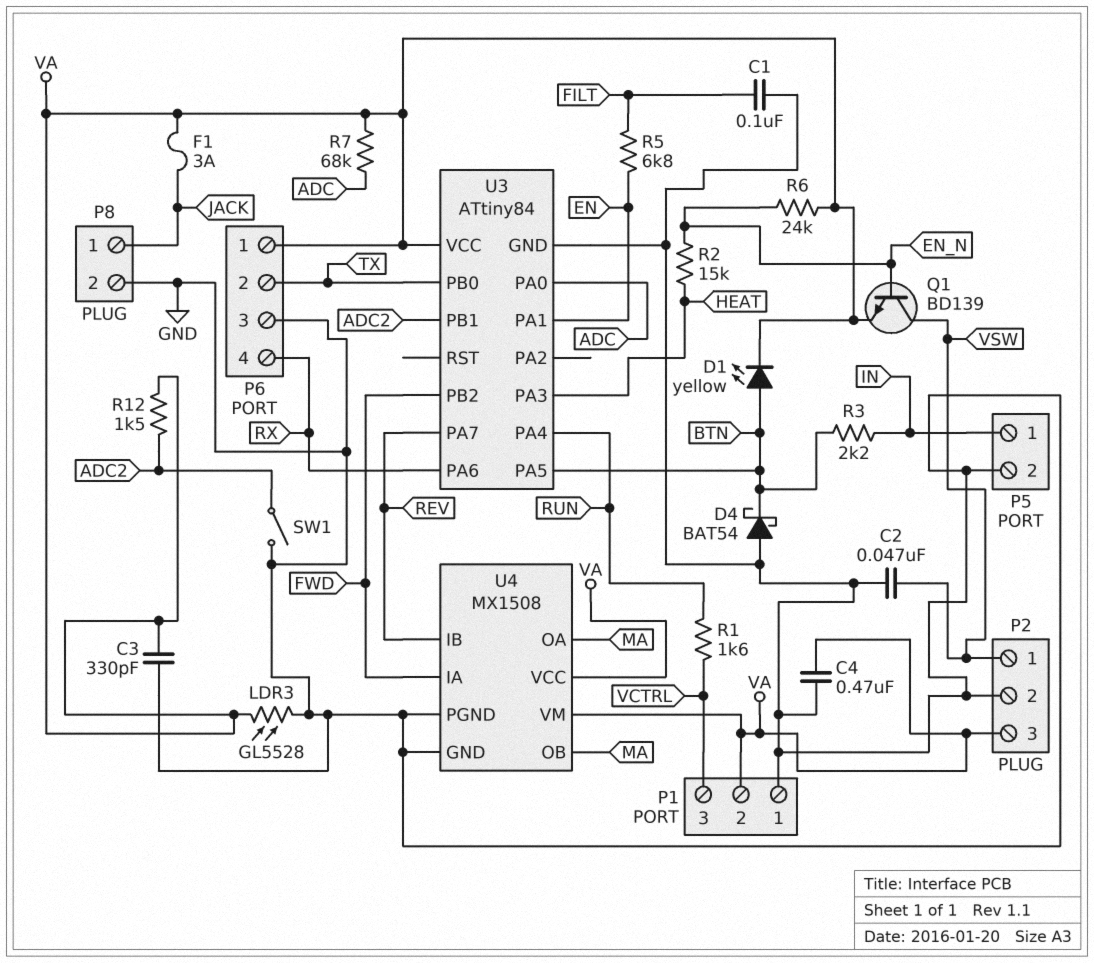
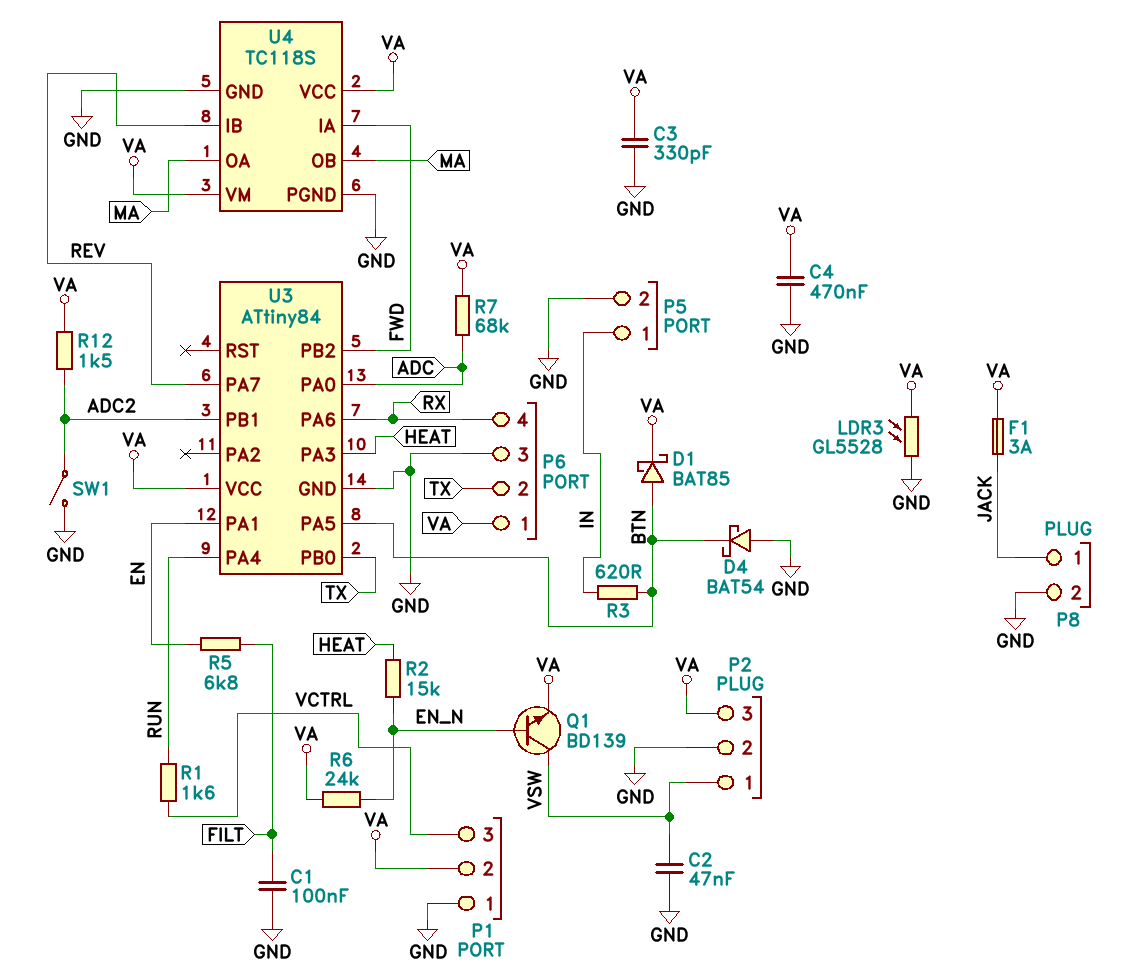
D1: LED yellow (A BTN, K VA) -> schottky BAT85 (A BTN, K VA)
R3: 2.2k (BTN, IN) -> 620 (BTN, IN)
U4: MX1508 -> TC118S

